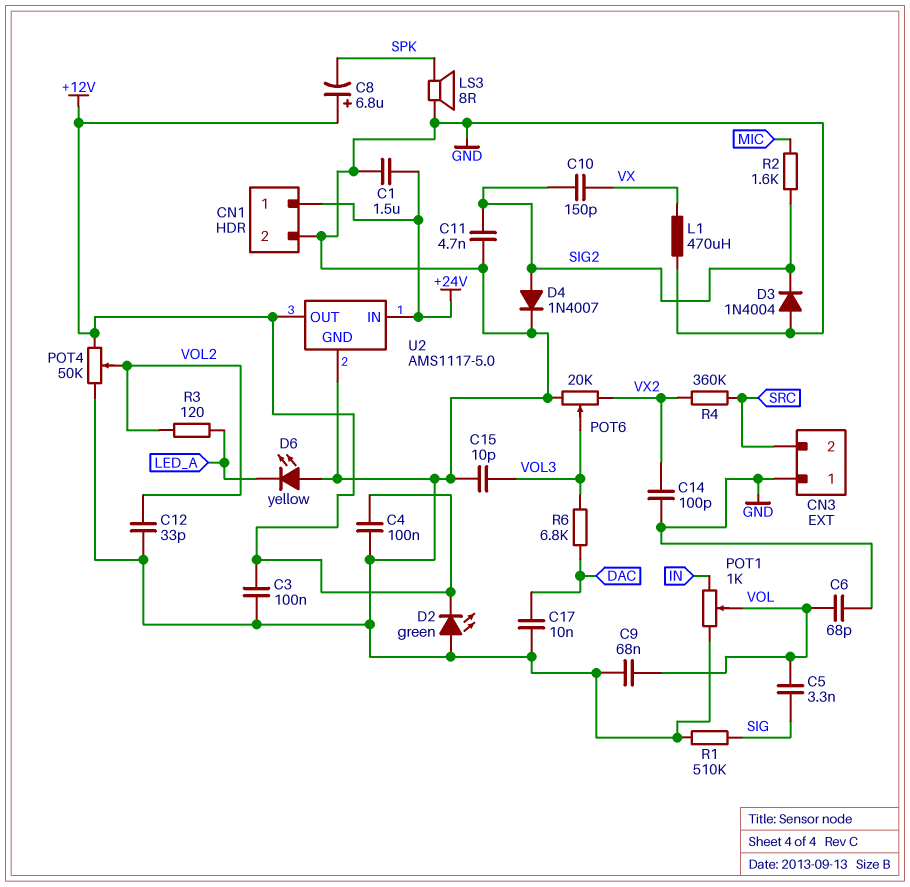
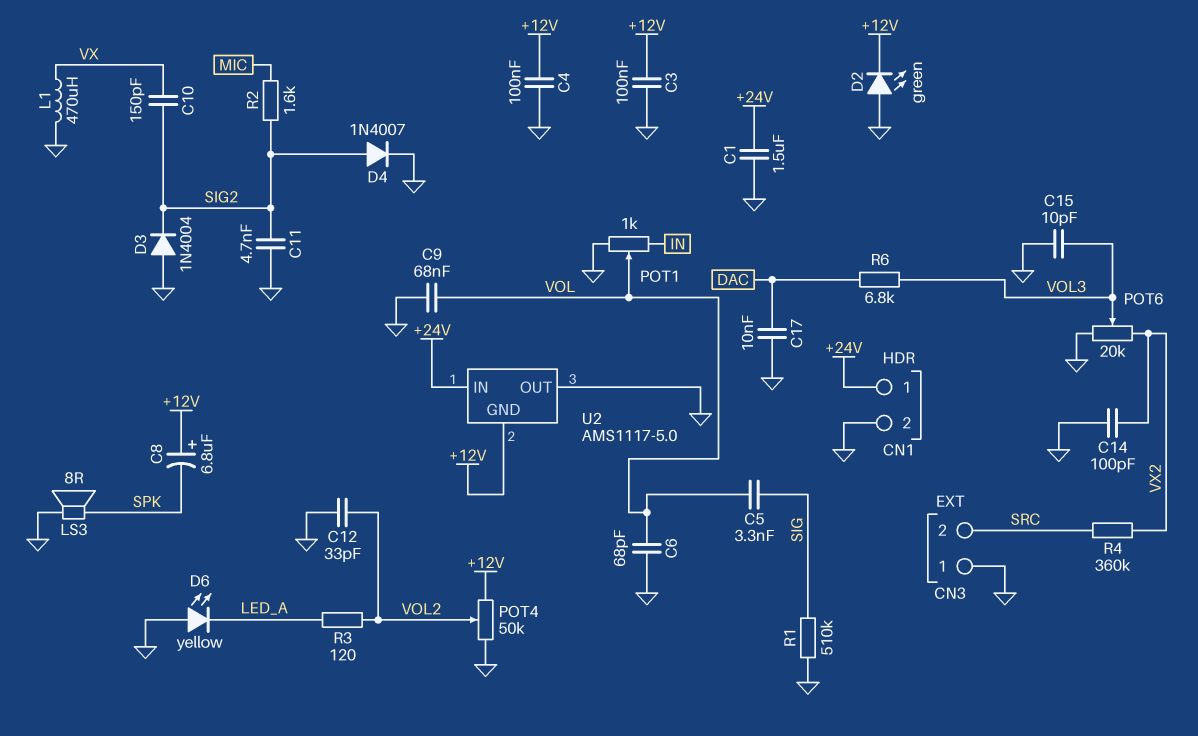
U2 pin GND: GND -> +12V
U2 pin OUT: +12V -> GND

